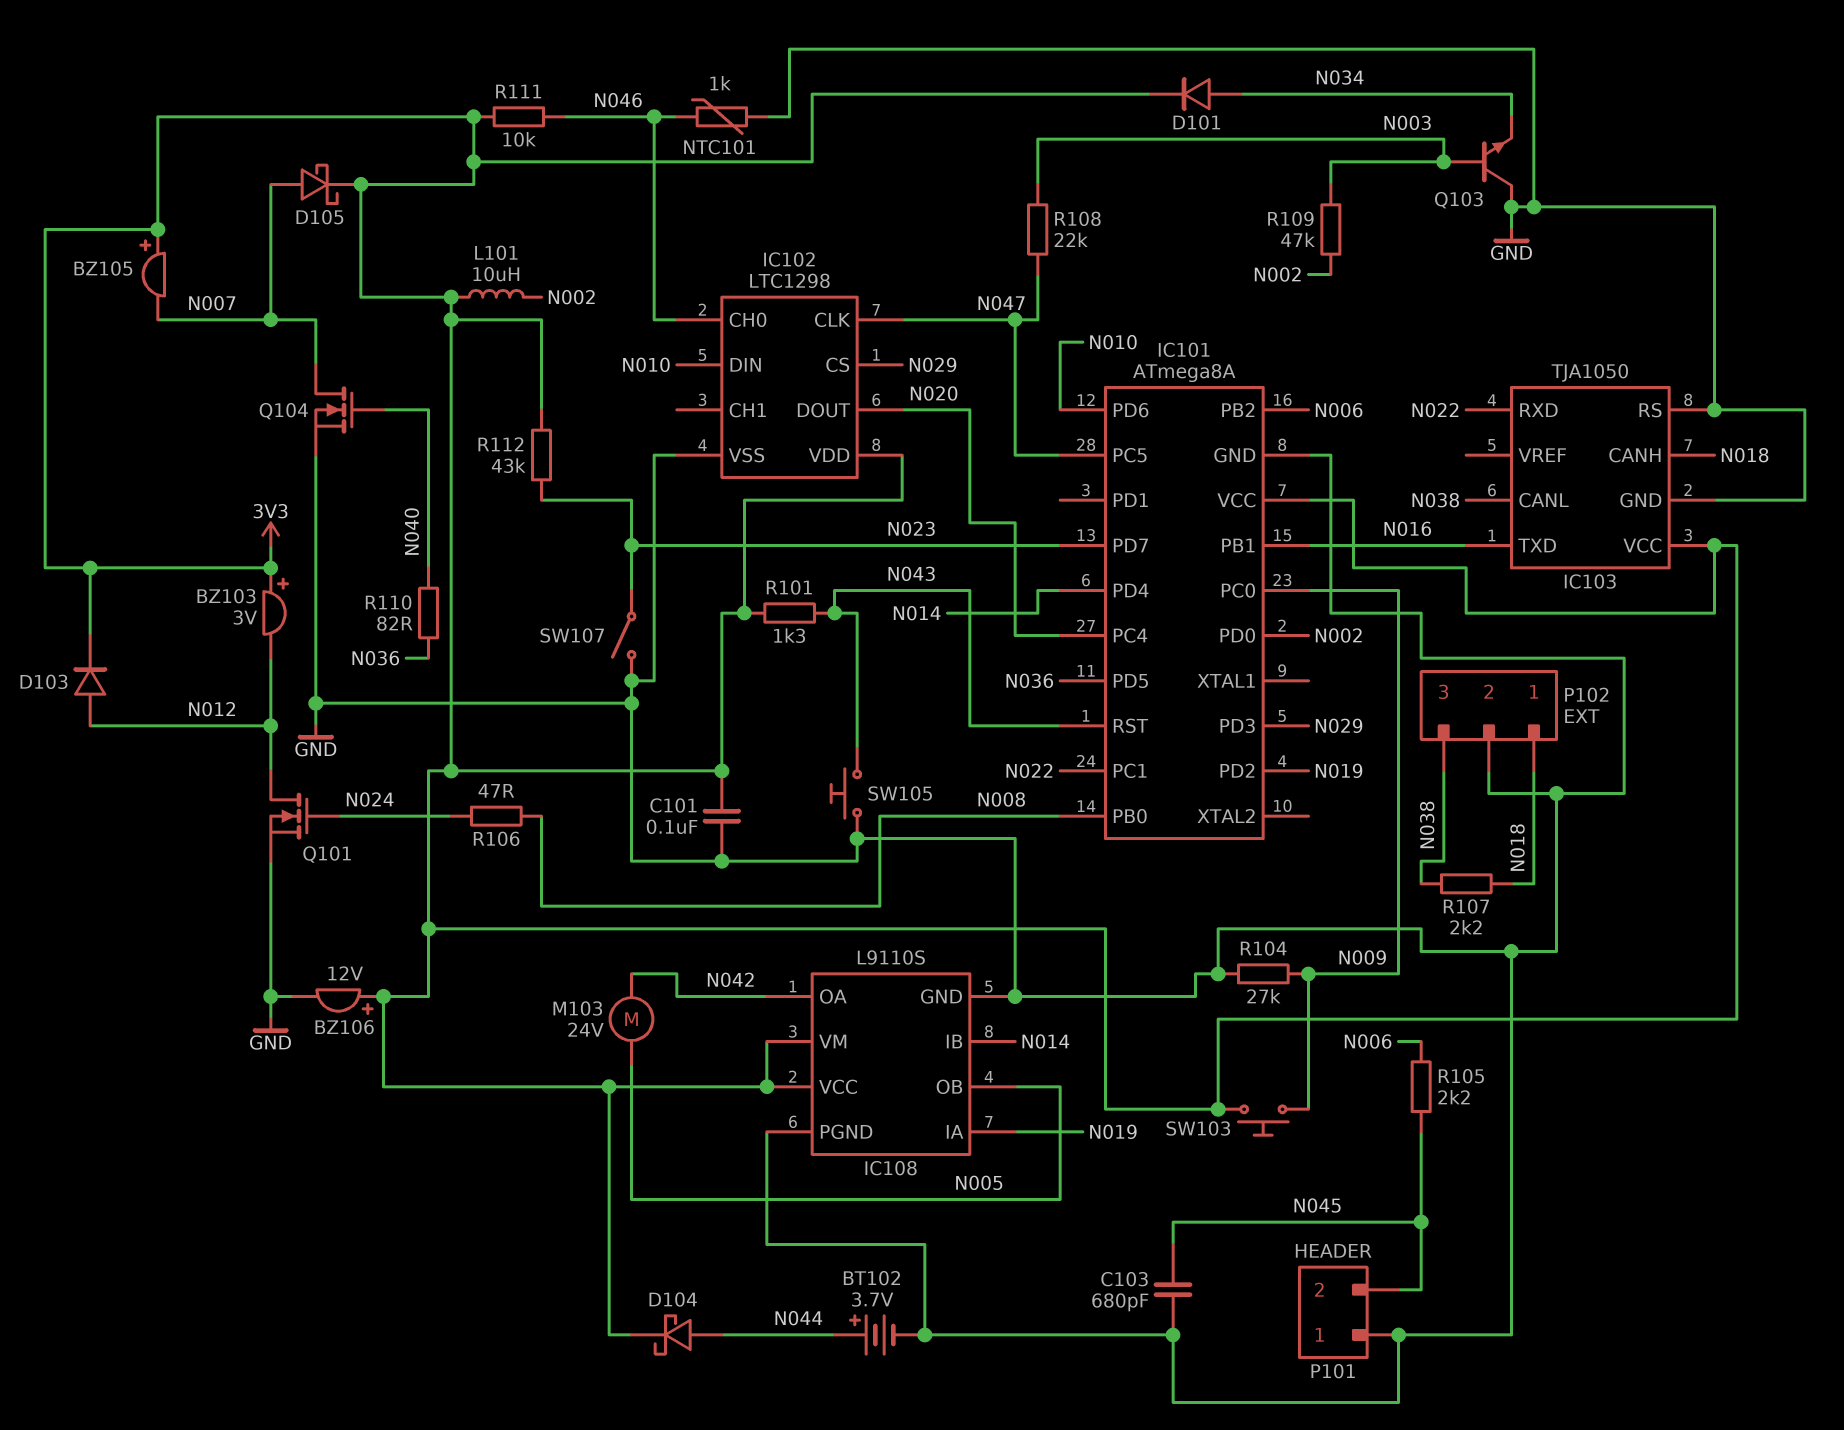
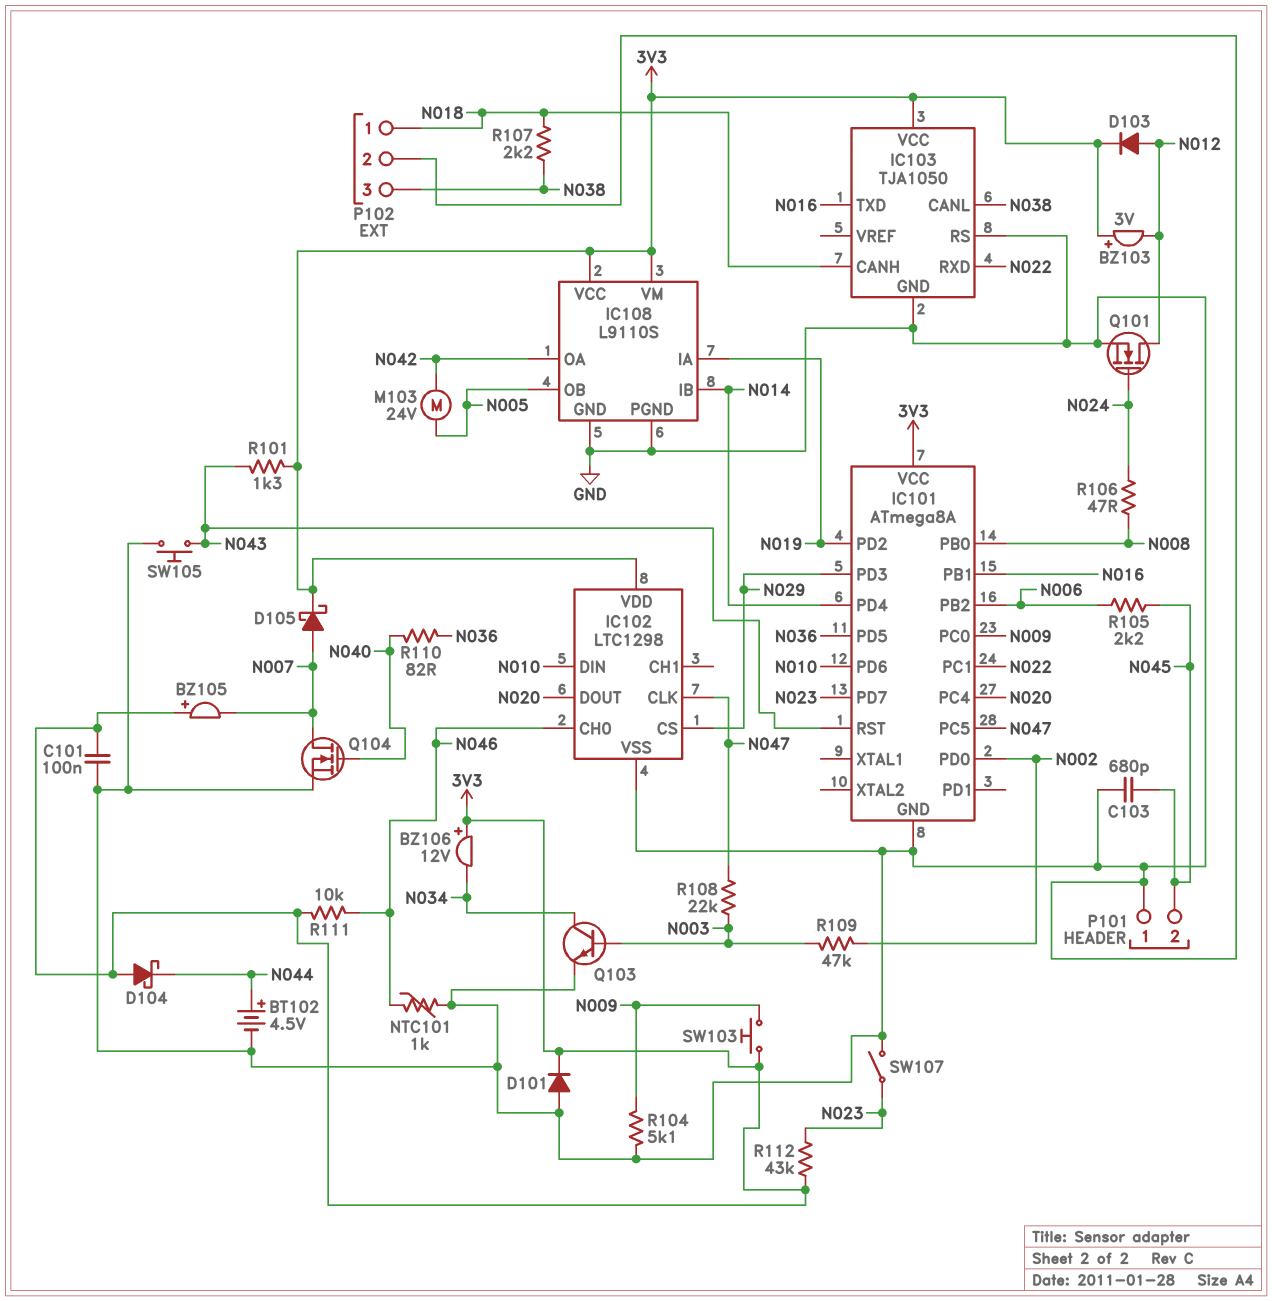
BT102: 3.7V (plus N044, minus GND) -> 4.5V (plus N044, minus GND)
BZ106: buzzer 12V (plus 3V3, minus GND) -> buzzer 12V (plus 3V3, minus N034)
D101: diode (A N034, K 3V3) -> diode (A GND, K 3V3)
D104: schottky (A N044, K 3V3) -> schottky (A 3V3, K N044)
L101: 10uH (3V3, N002) -> none
Q103: NPN (B N003, C GND, E N034) -> NPN (B N003, C N034, E GND)
R104: 27k (GND, N009) -> 5.1k (GND, N009)

